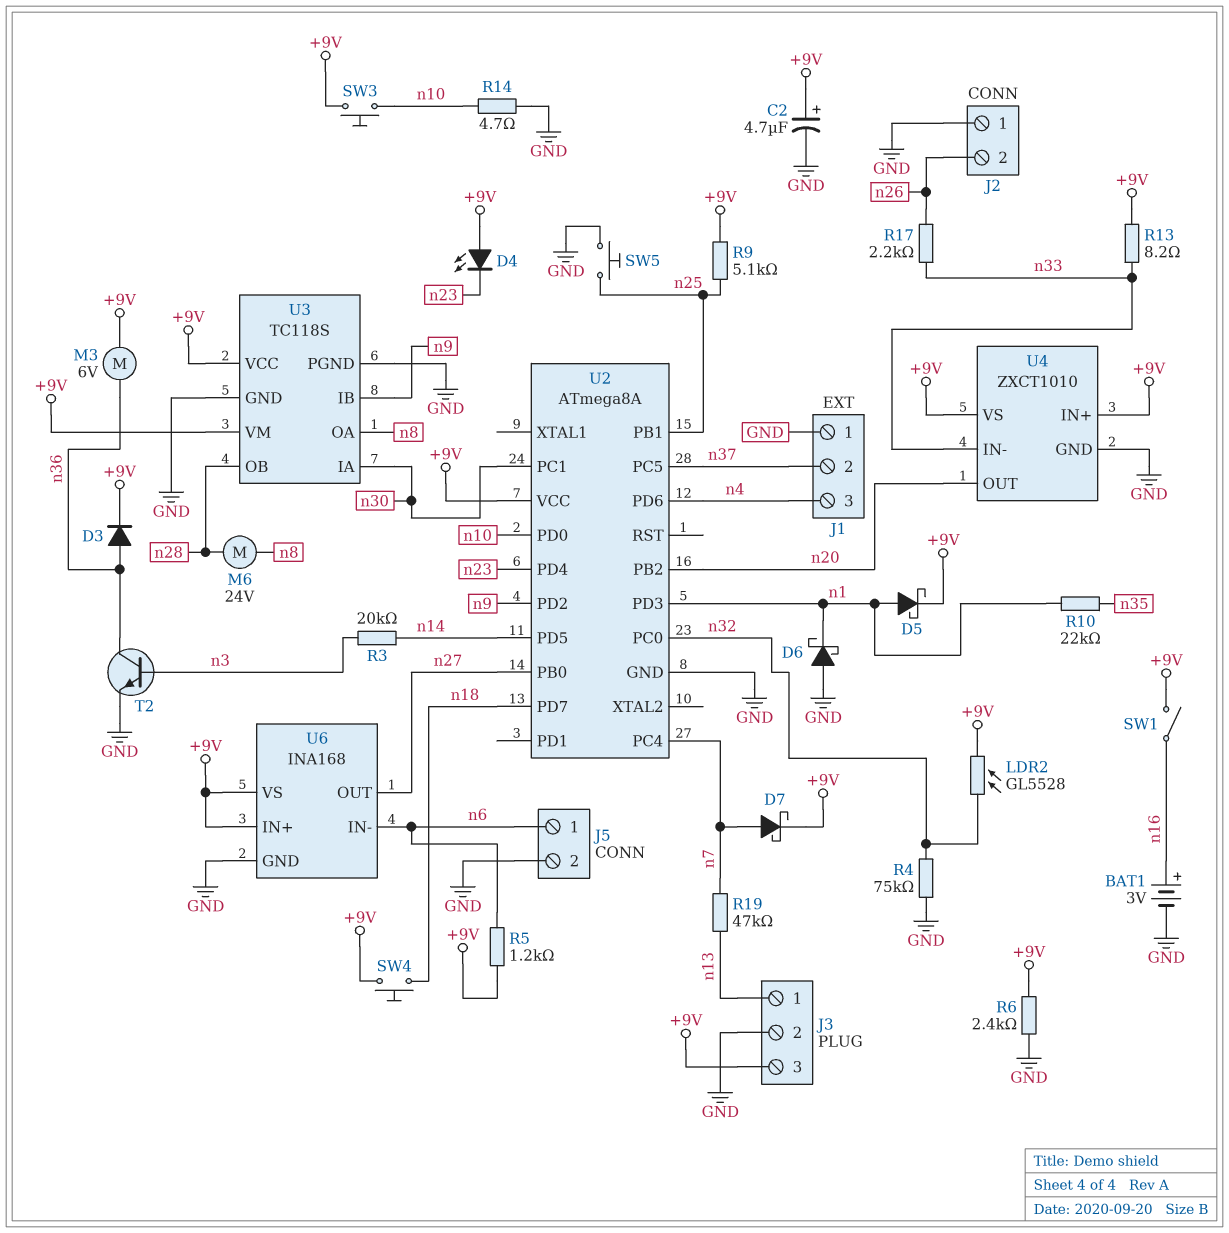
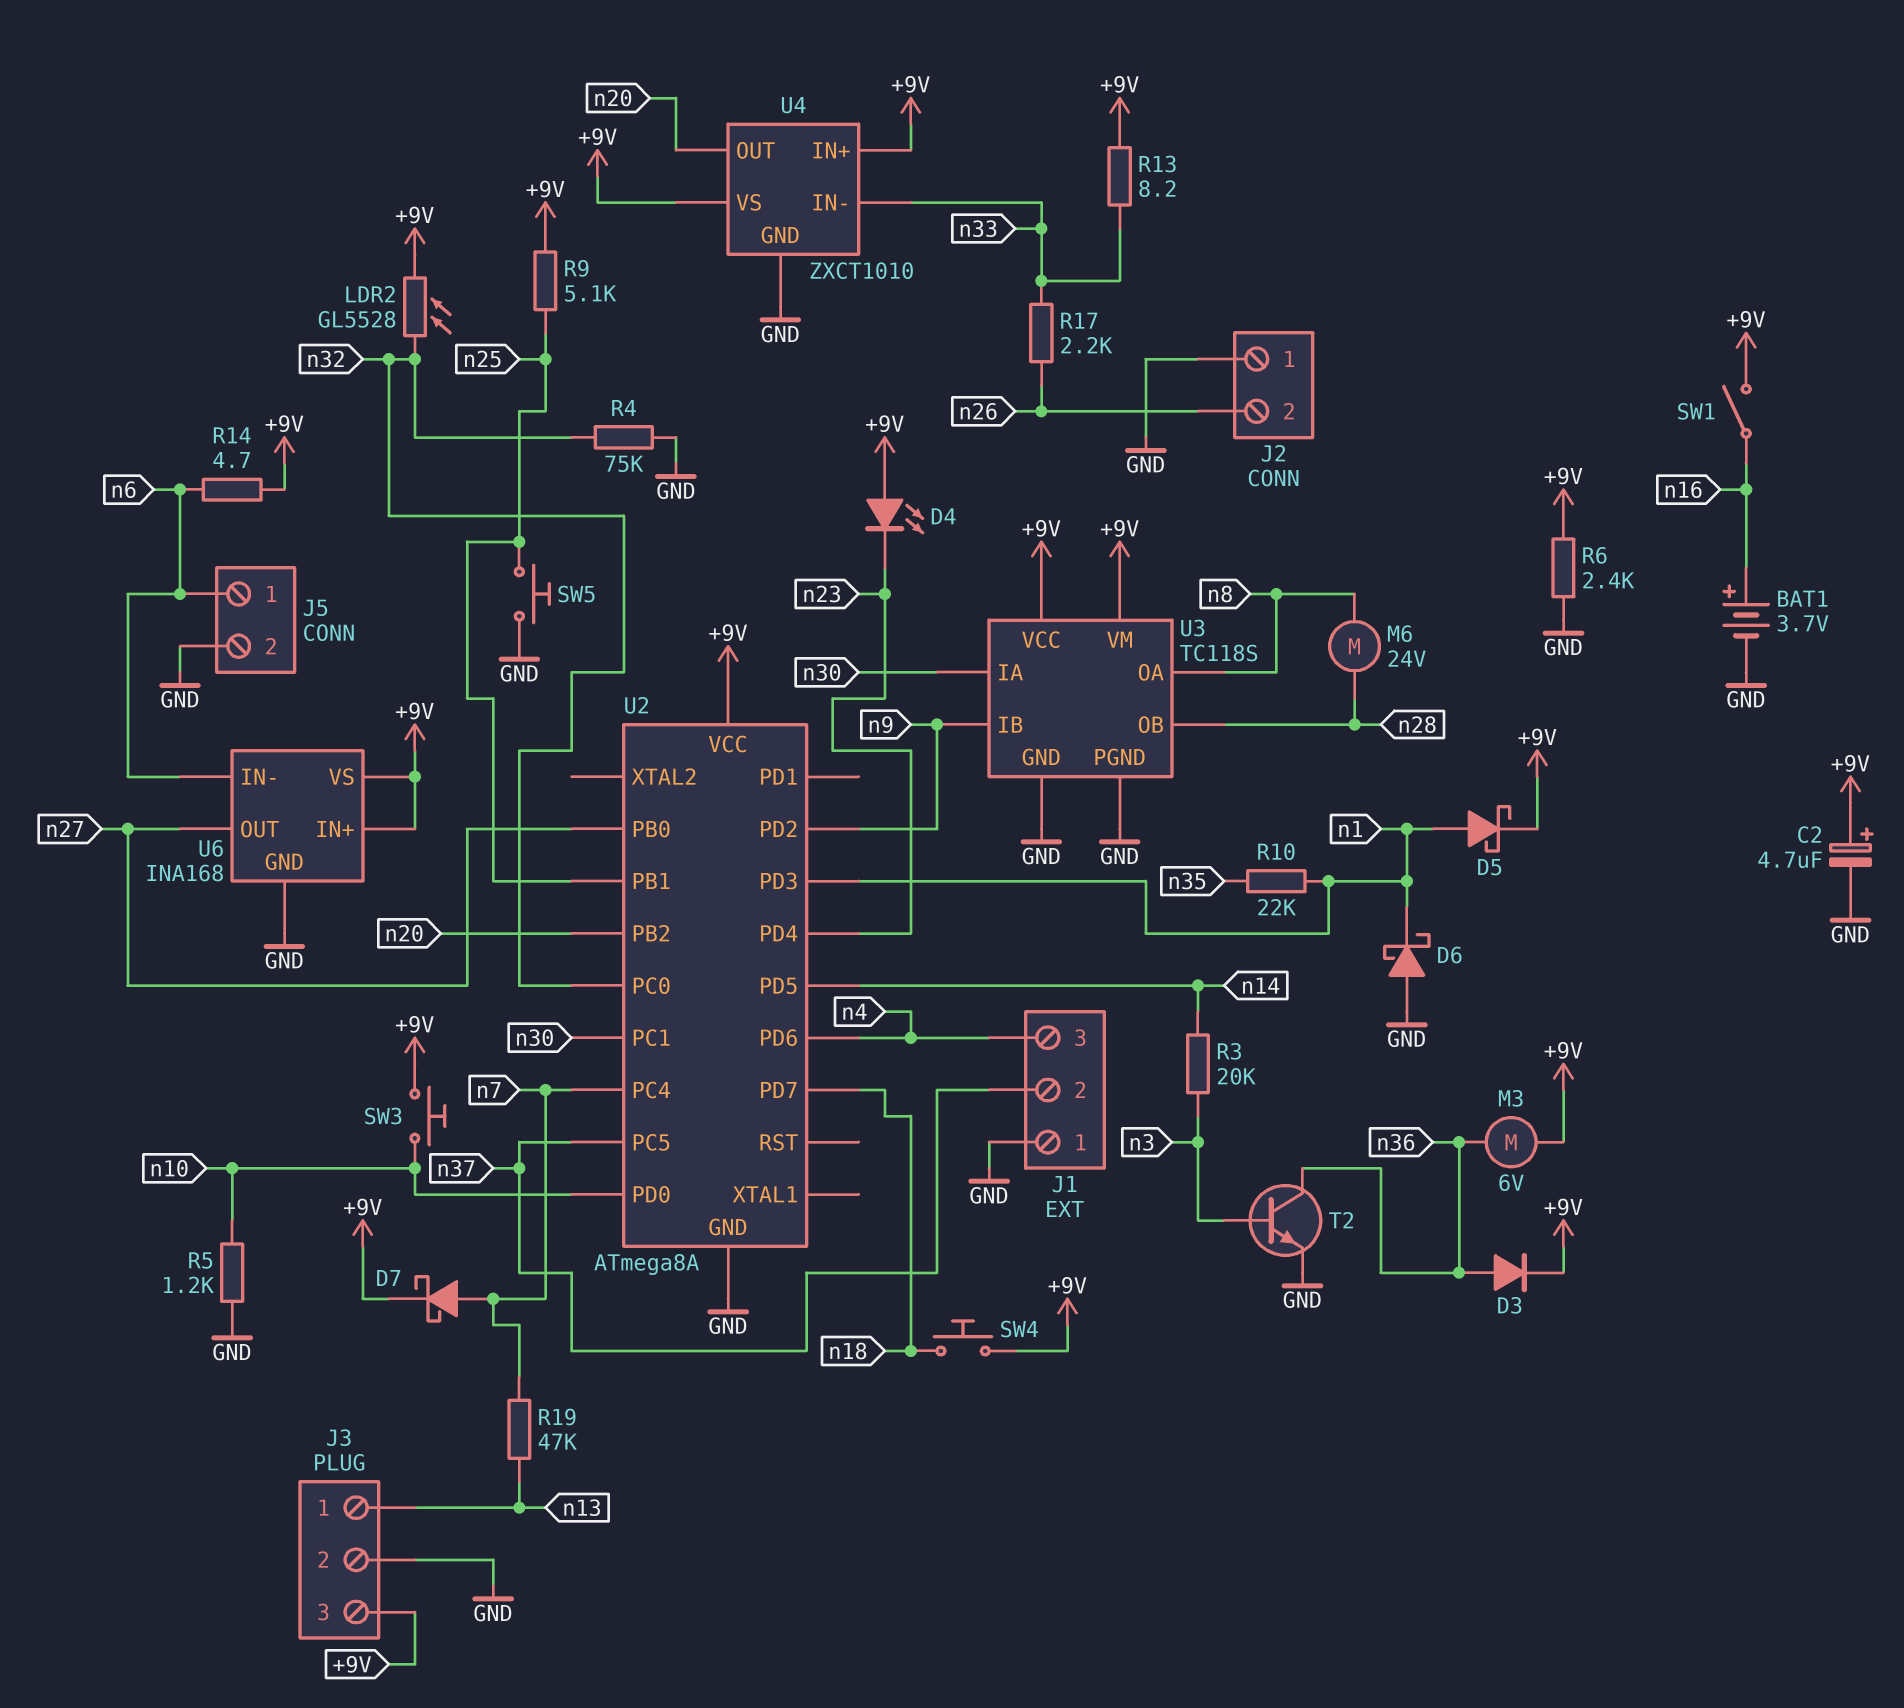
BAT1: 3V (plus n16, minus GND) -> 3.7V (plus n16, minus GND)
R5: 1.2k (+9V, n6) -> 1.2k (GND, n10)
R14: 4.7 (GND, n10) -> 4.7 (+9V, n6)

